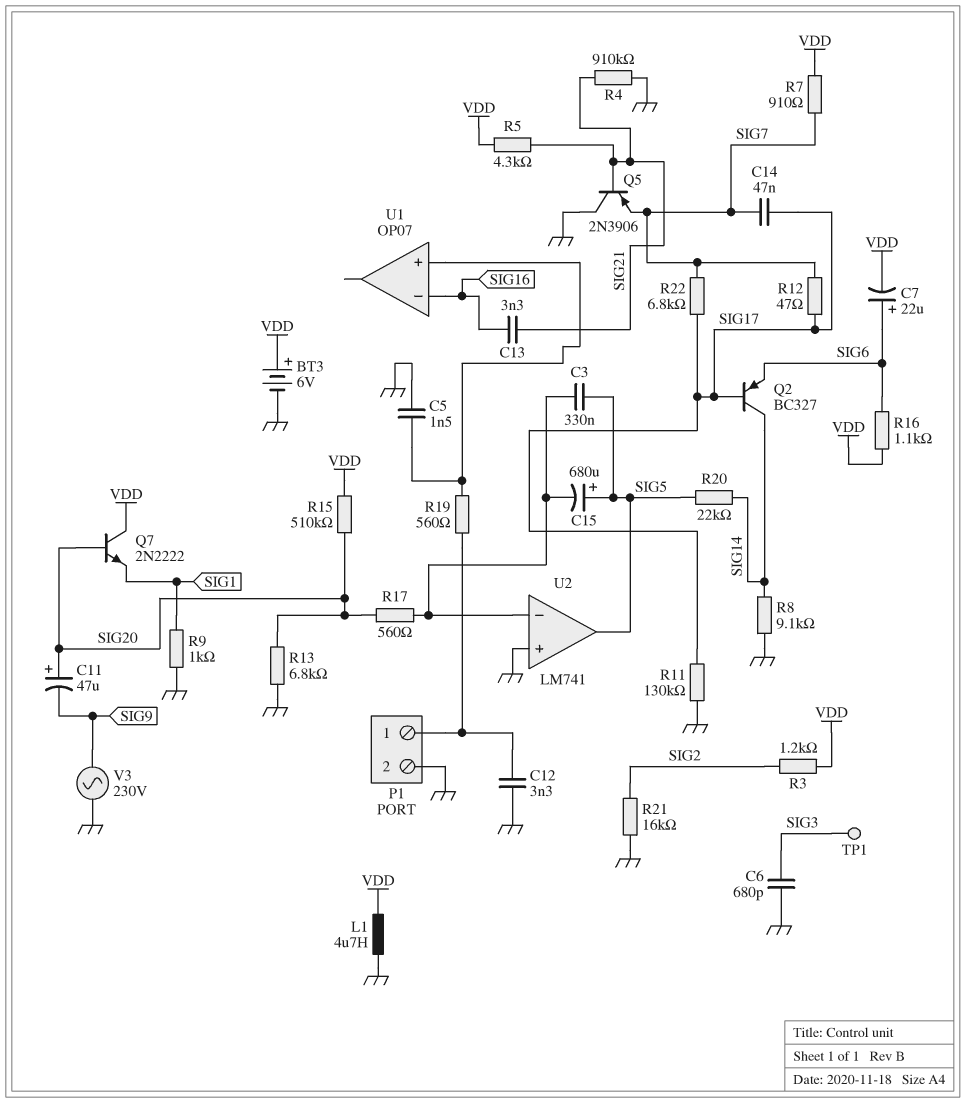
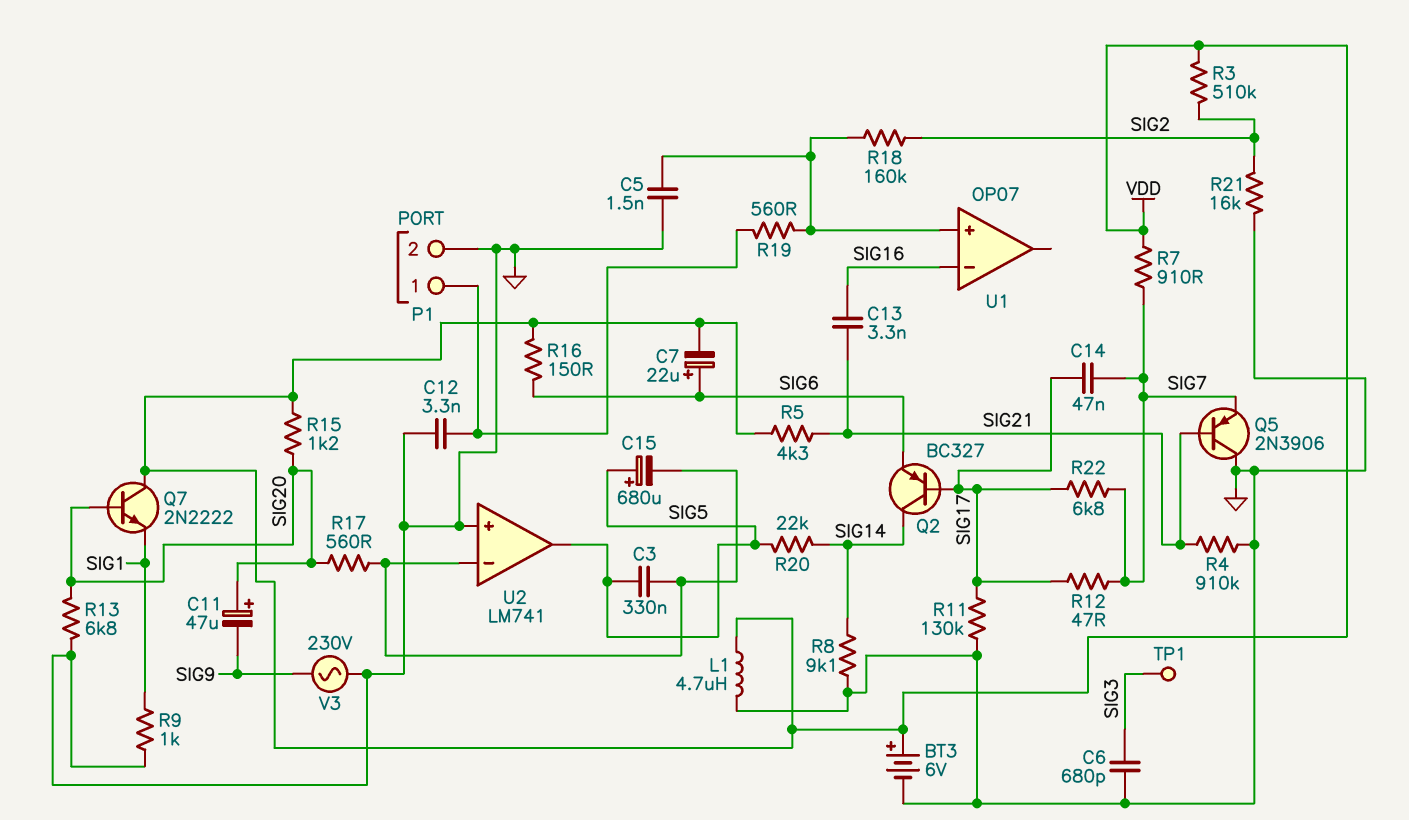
R3: 1.2k (SIG2, VDD) -> 510k (SIG2, VDD)
R15: 510k (SIG20, VDD) -> 1.2k (SIG20, VDD)
R16: 1.1k (SIG6, VDD) -> 150 (SIG6, VDD)
R18: none -> 160k (SIG2, U1/in+)

